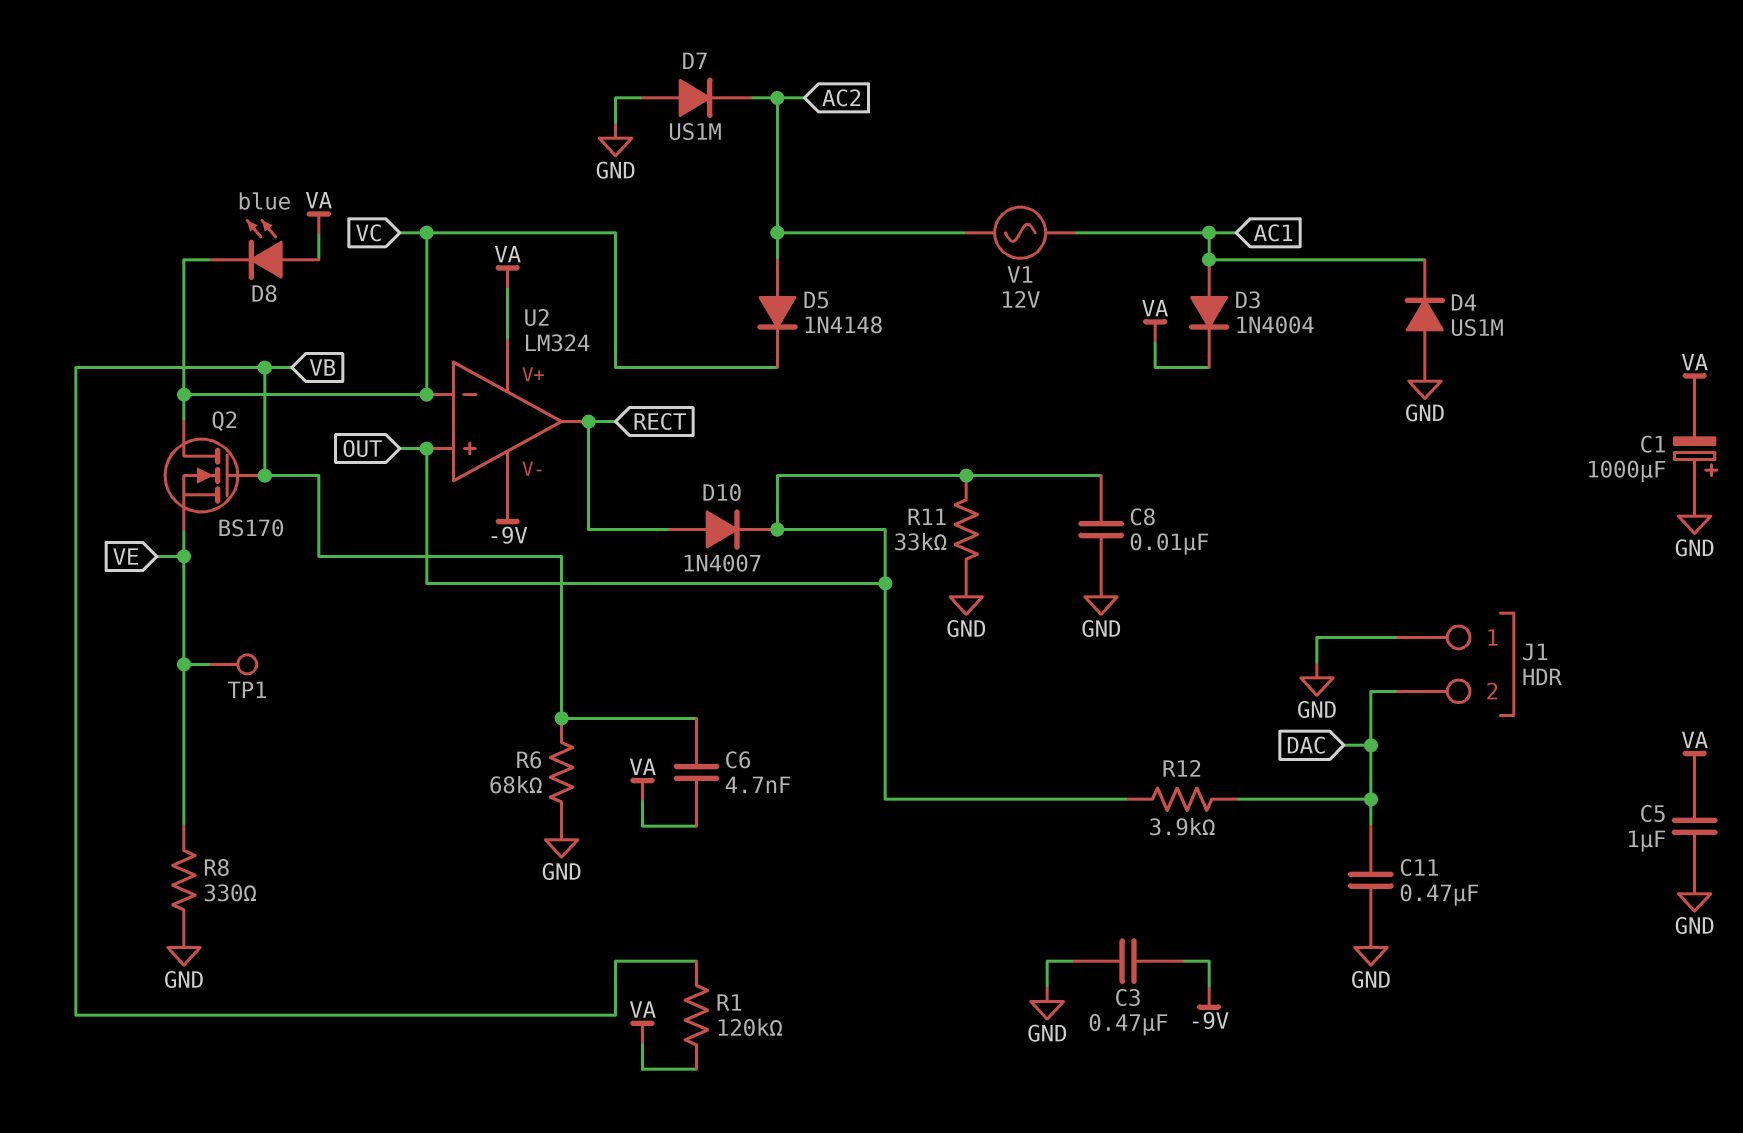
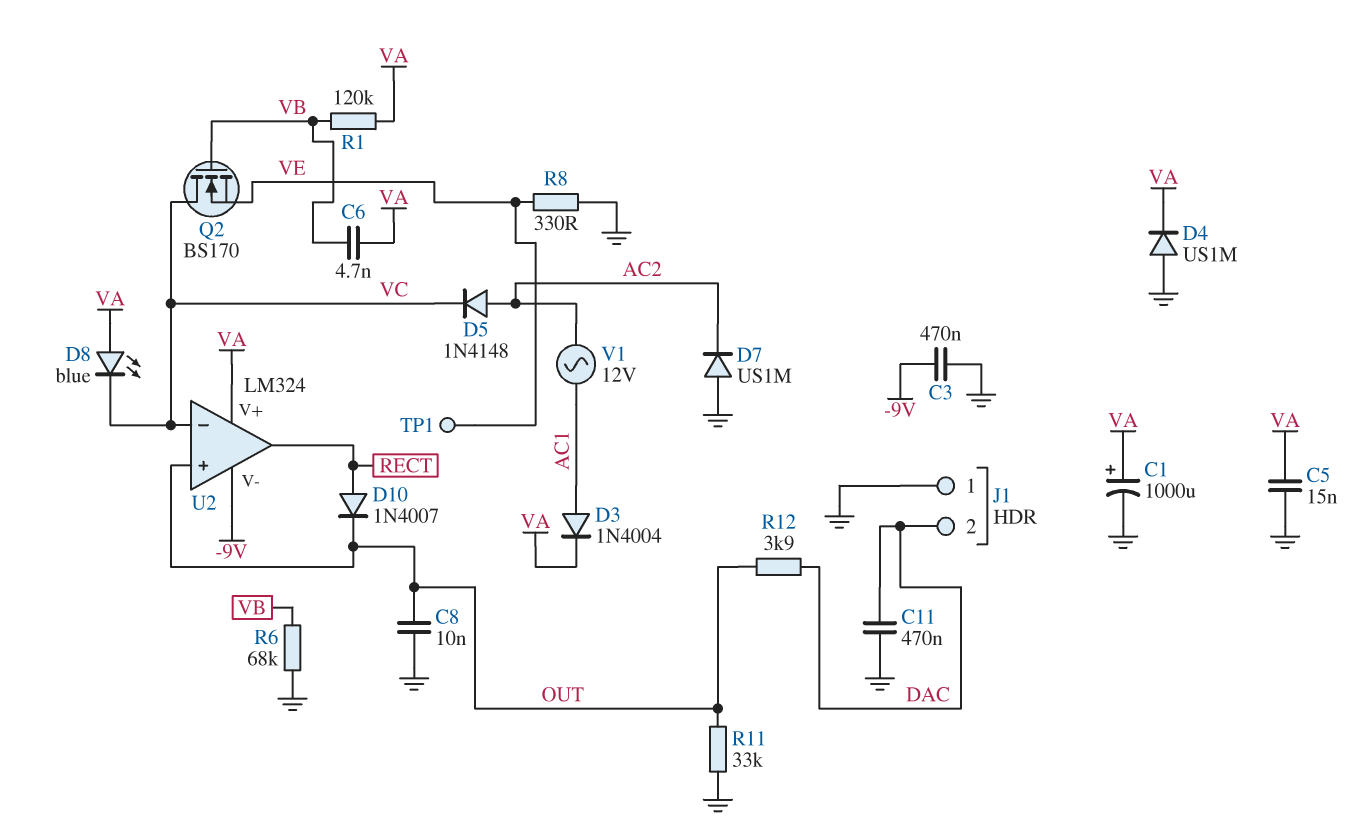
C1: 1000uF (plus GND, minus VA) -> 1000uF (plus VA, minus GND)
C5: 1uF (GND, VA) -> 15nF (GND, VA)
D4: diode US1M (A GND, K AC1) -> diode US1M (A GND, K VA)

